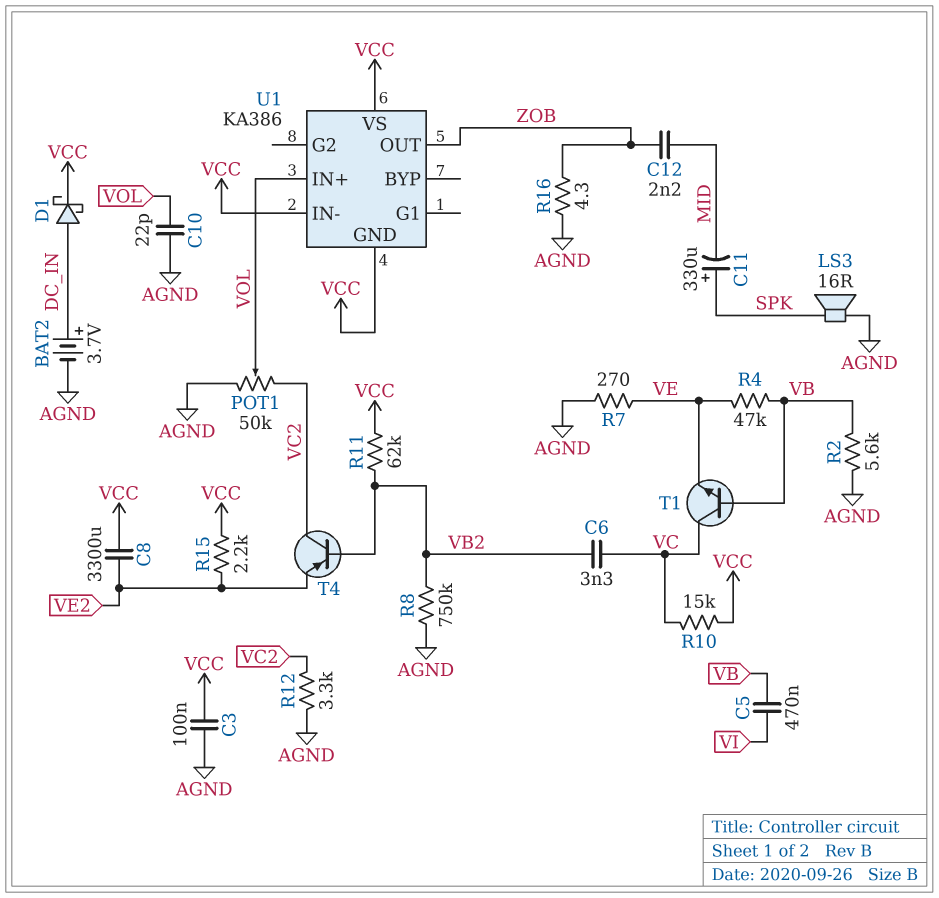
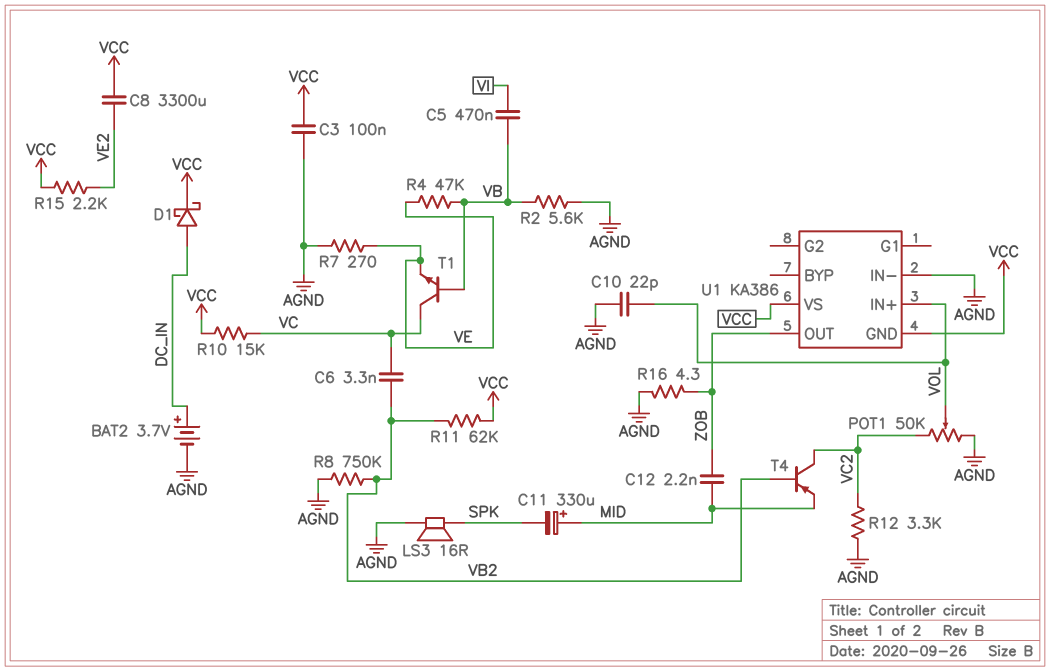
C11: 330uF (plus SPK, minus MID) -> 330uF (plus MID, minus SPK)
T4: PNP (B VB2, C VC2, E VE2) -> PNP (B VB2, C VC2, E MID)
U1 pin IN-: VCC -> AGND

